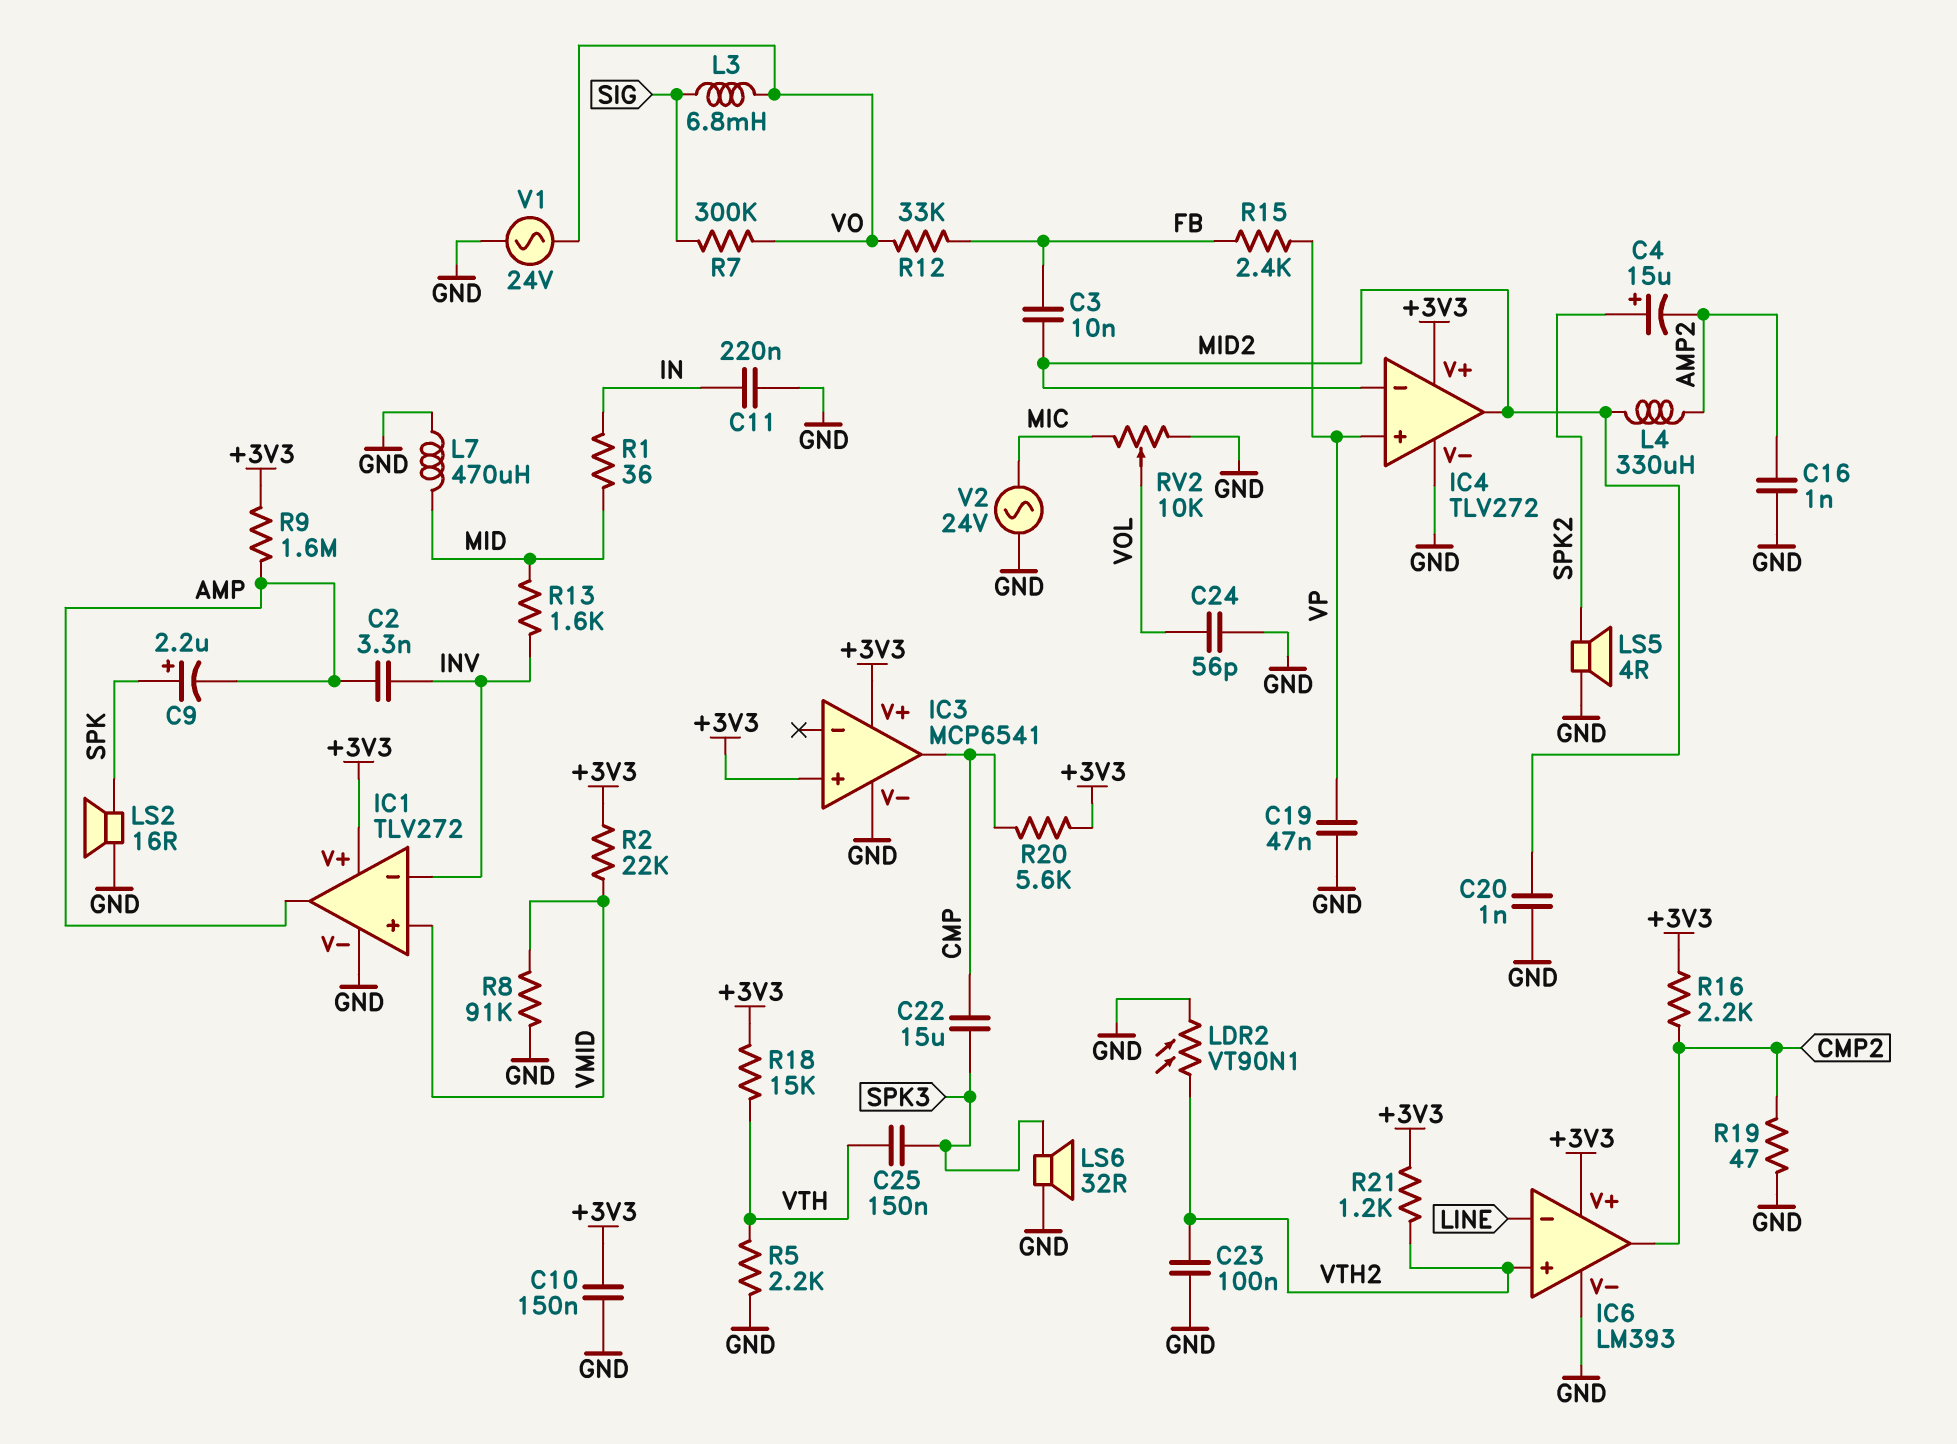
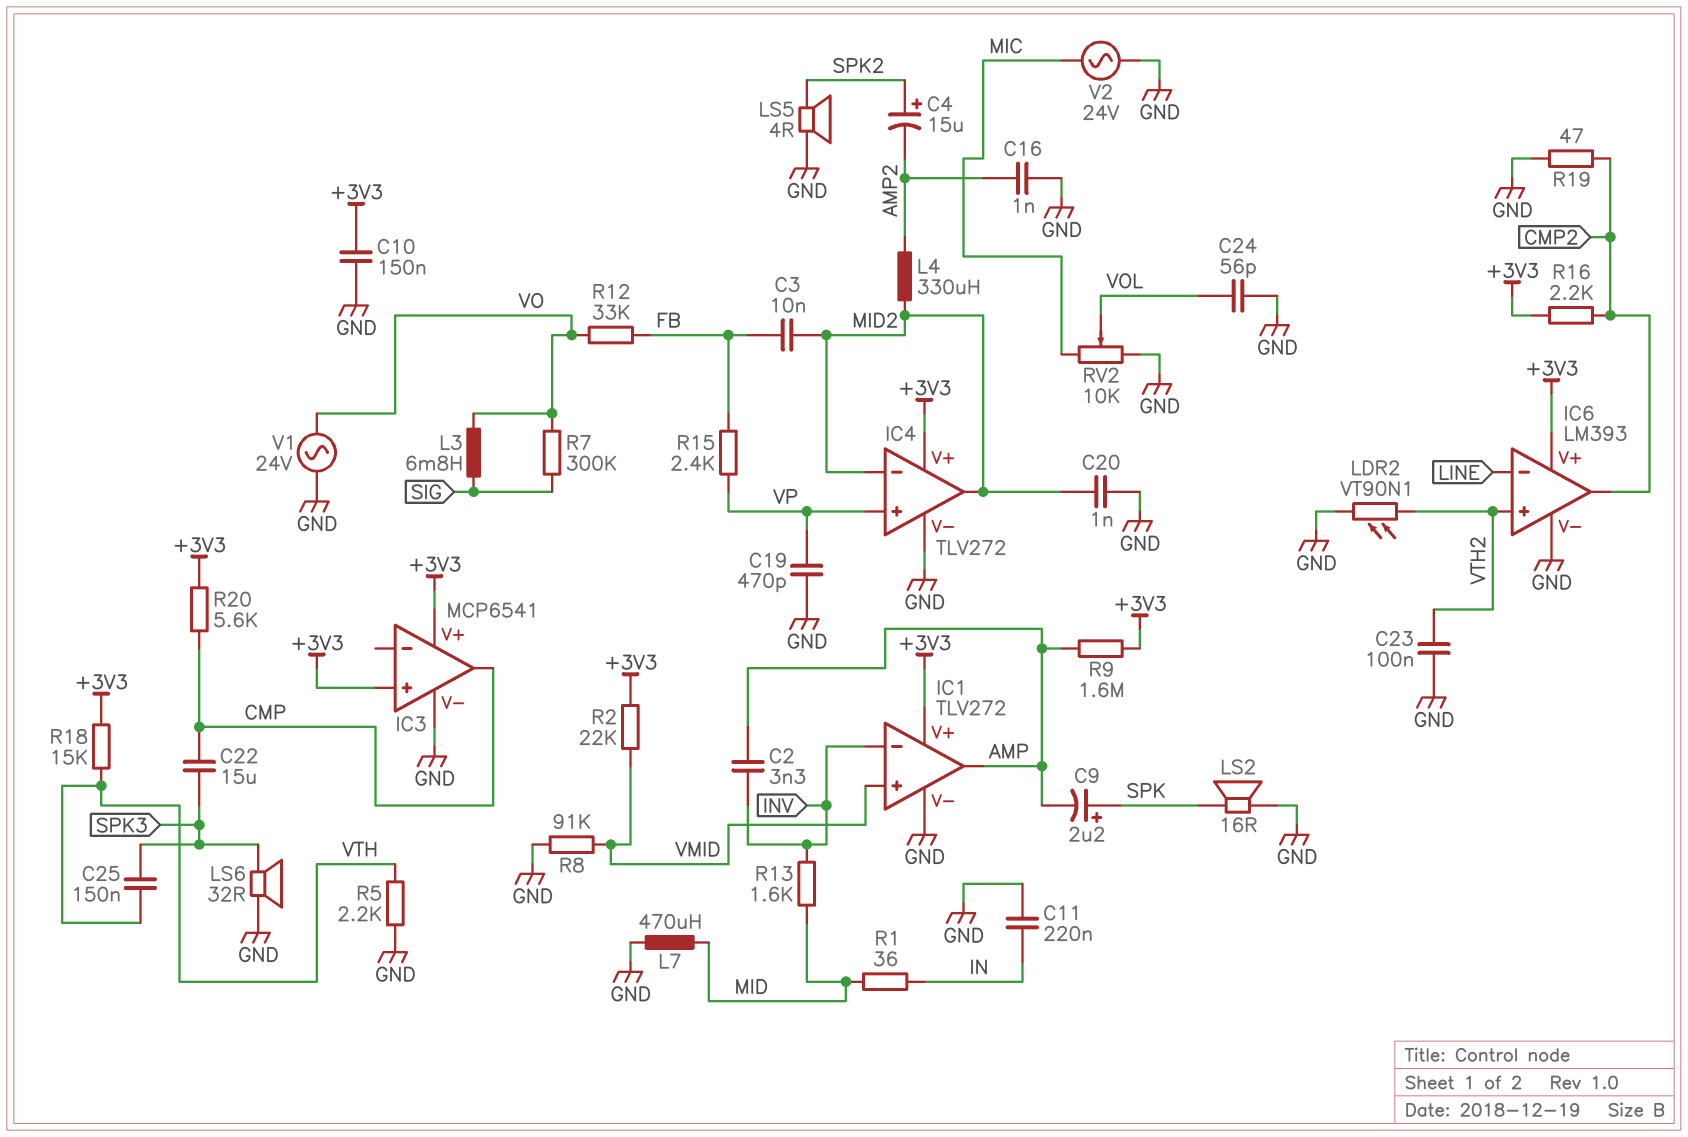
C19: 47nF (GND, VP) -> 470pF (GND, VP)
R21: 1.2k (+3V3, VTH2) -> none

